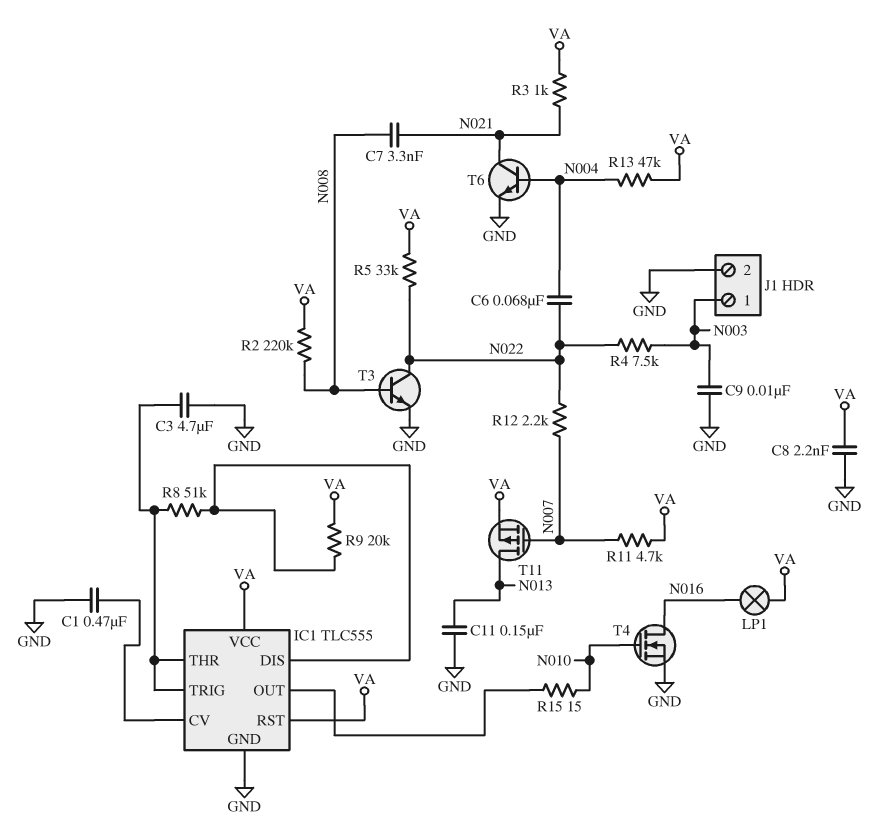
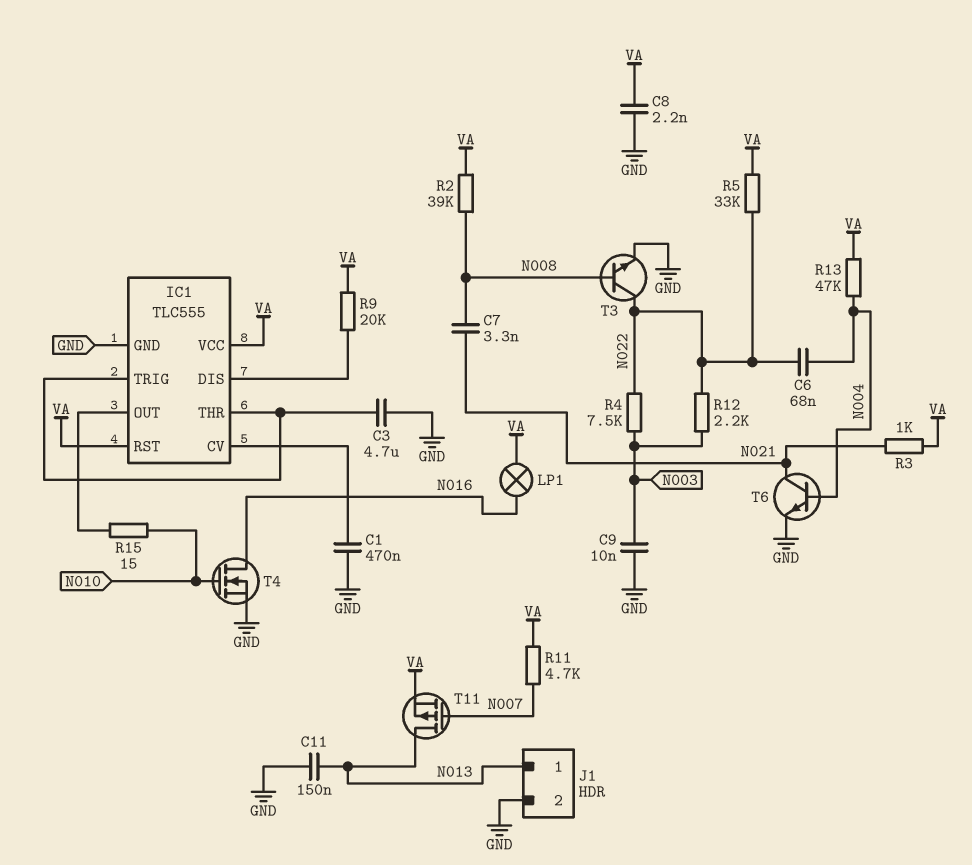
J1 pin 1: N003 -> N013
R2: 220k (N008, VA) -> 39k (N008, VA)
R8: 51k (IC1/DIS, IC1/THR) -> none
R12: 2.2k (N007, N022) -> 2.2k (N003, N022)

